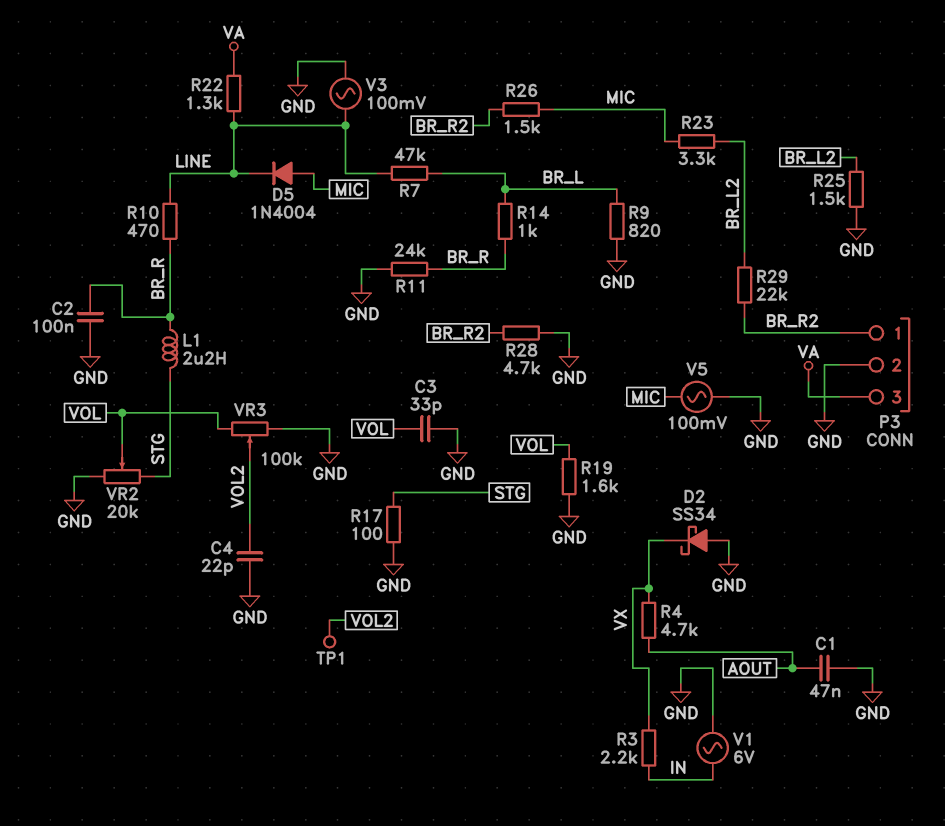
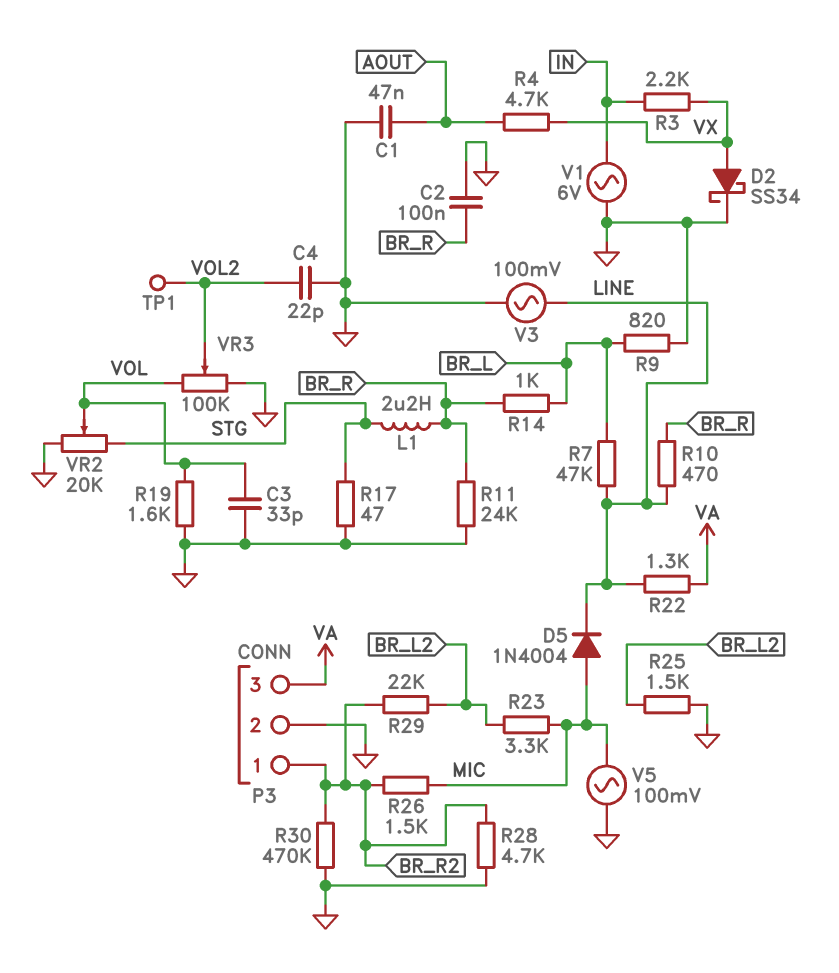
D2: schottky SS34 (A GND, K VX) -> schottky SS34 (A VX, K GND)
R17: 100 (GND, STG) -> 47 (GND, STG)
R30: none -> 470k (BR_R2, GND)

